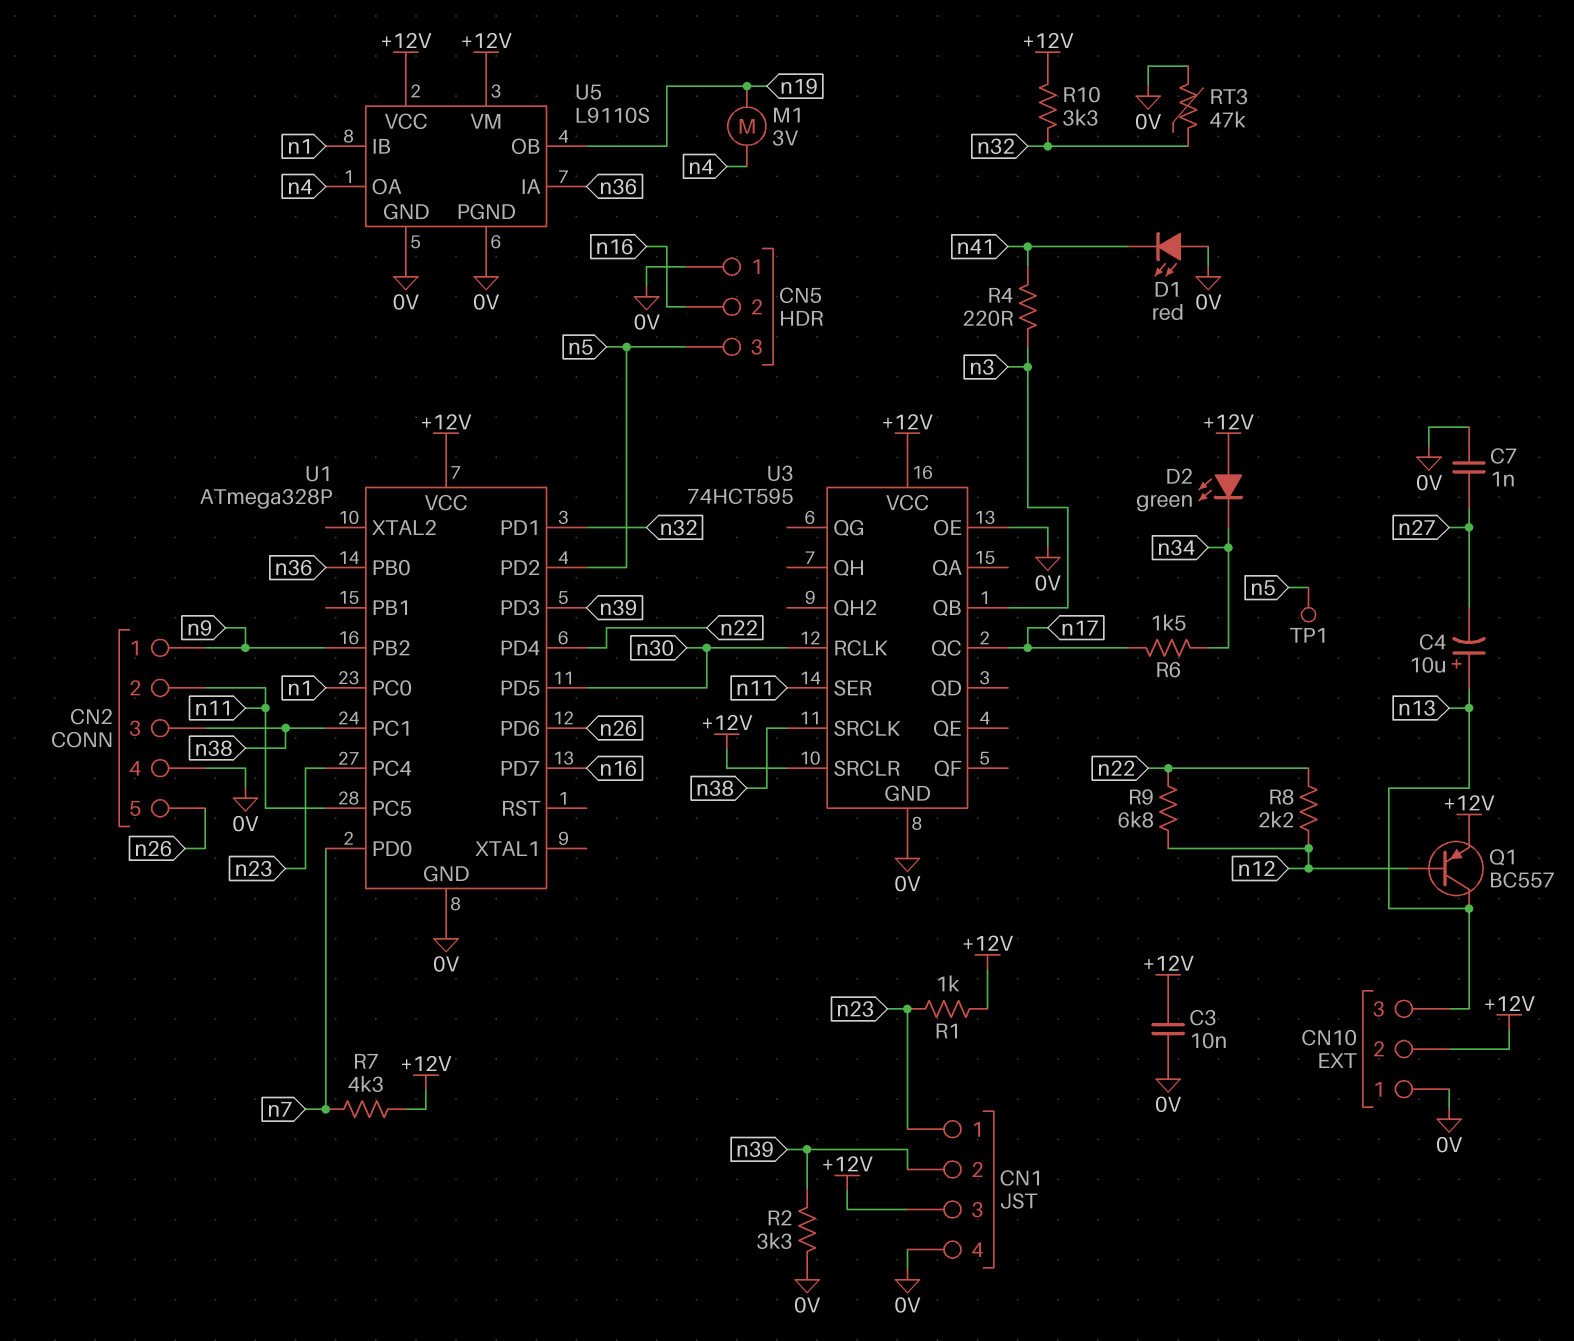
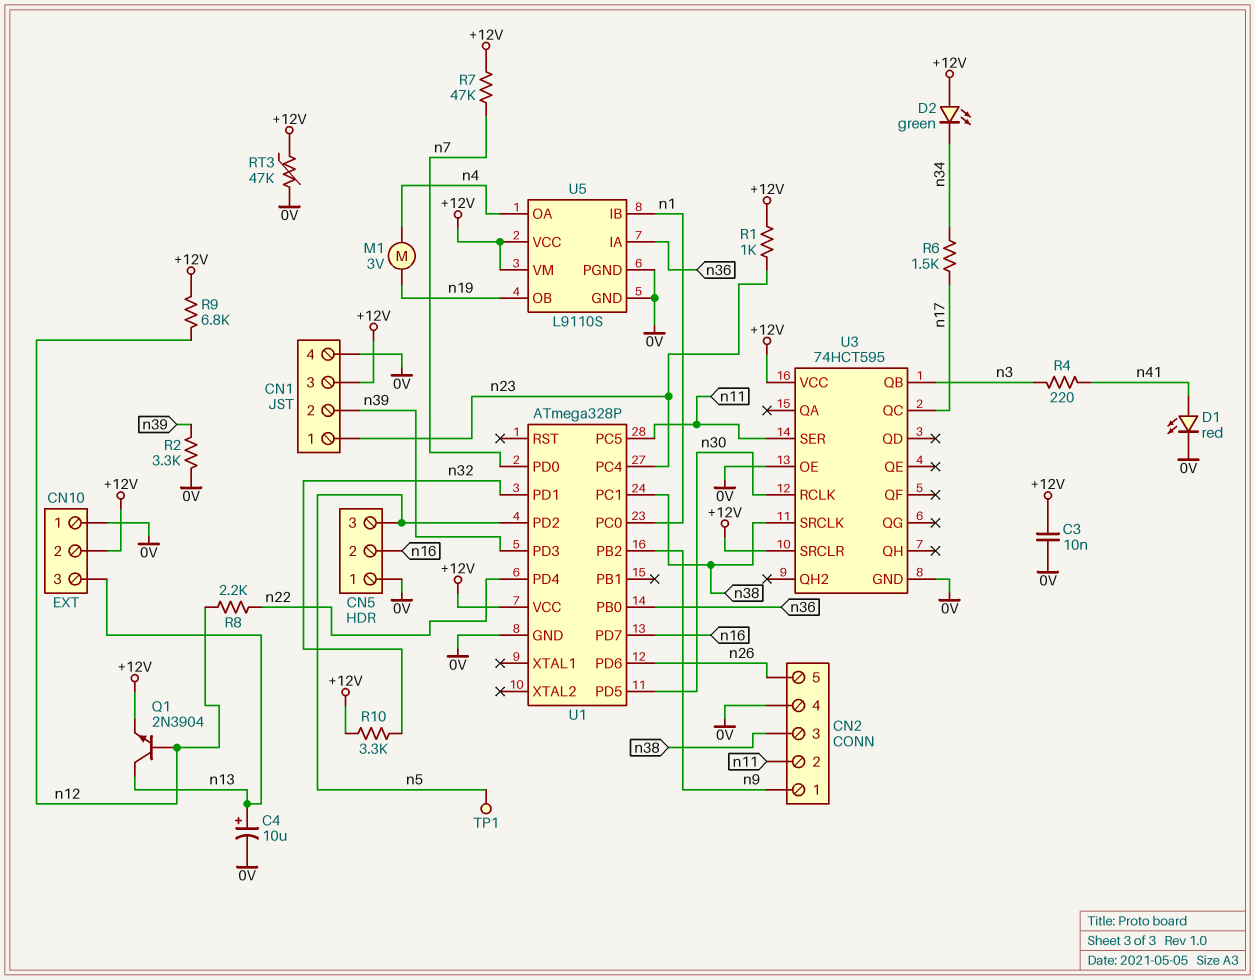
C4: 10uF (plus n13, minus n27) -> 10uF (plus n13, minus 0V)
C7: 1nF (0V, n27) -> none
D1: LED red (A 0V, K n41) -> LED red (A n41, K 0V)
Q1: PNP BC557 (B n12, C n13, E +12V) -> NPN 2N3904 (B n12, C n13, E +12V)
R7: 4.3k (+12V, n7) -> 47k (+12V, n7)
R9: 6.8k (n12, n22) -> 6.8k (+12V, n12)
RT3: 47k (0V, n32) -> 47k (+12V, 0V)

